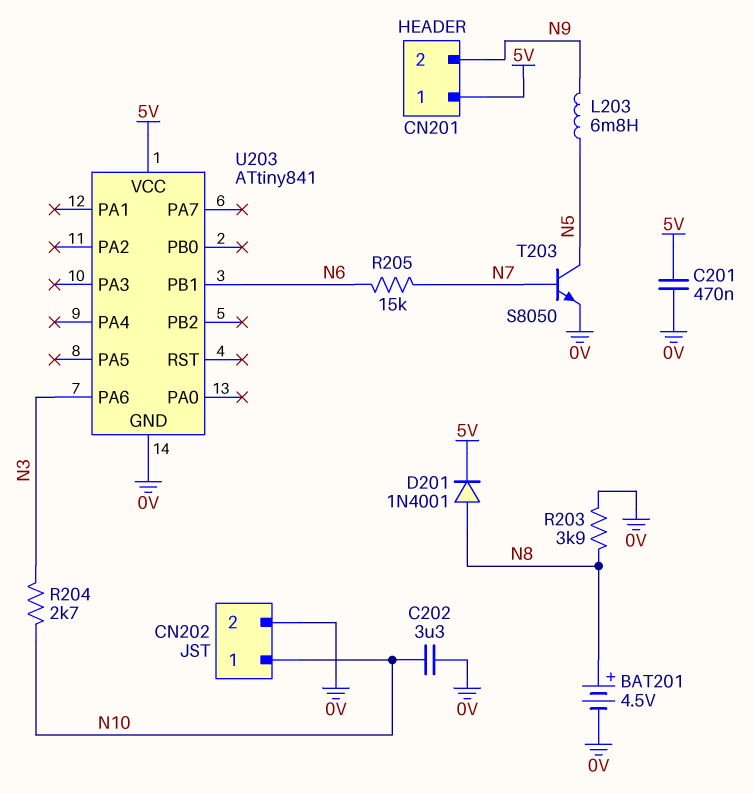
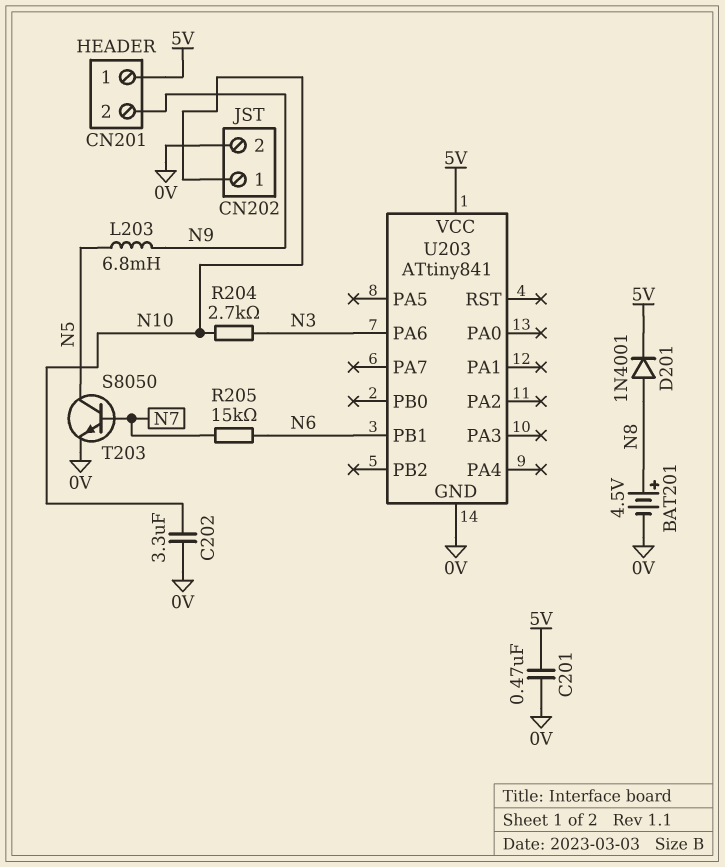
R203: 3.9k (0V, N8) -> none

